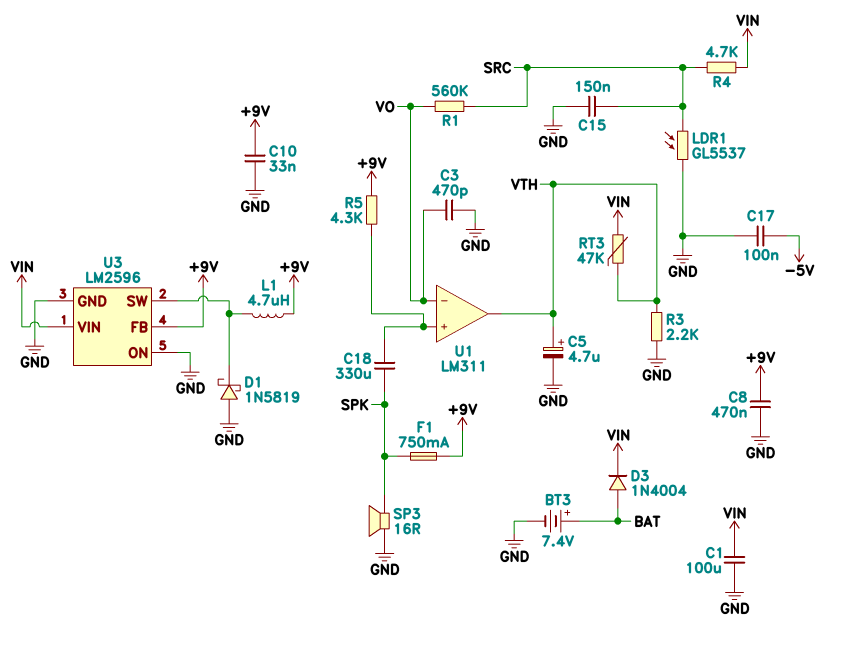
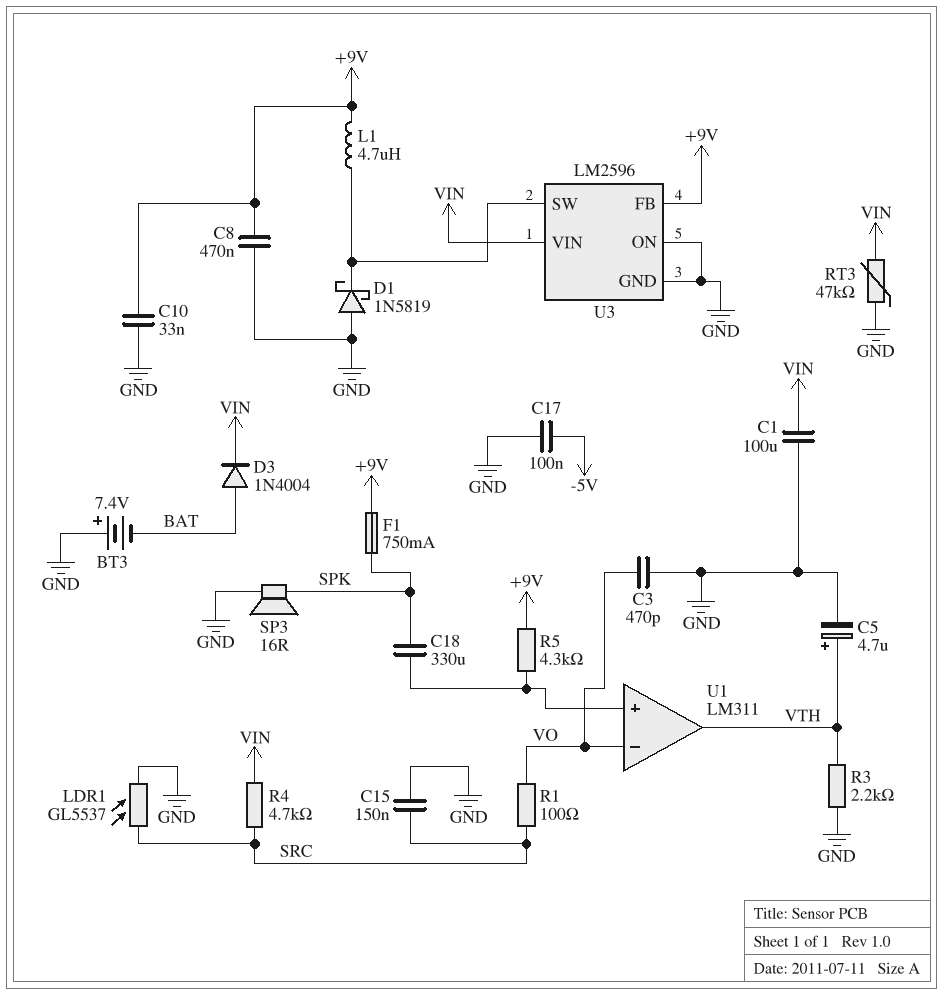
BT3: 7.4V (plus BAT, minus GND) -> 7.4V (plus GND, minus BAT)
R1: 560k (SRC, VO) -> 100 (SRC, VO)
RT3: 47k (VIN, VTH) -> 47k (GND, VIN)

